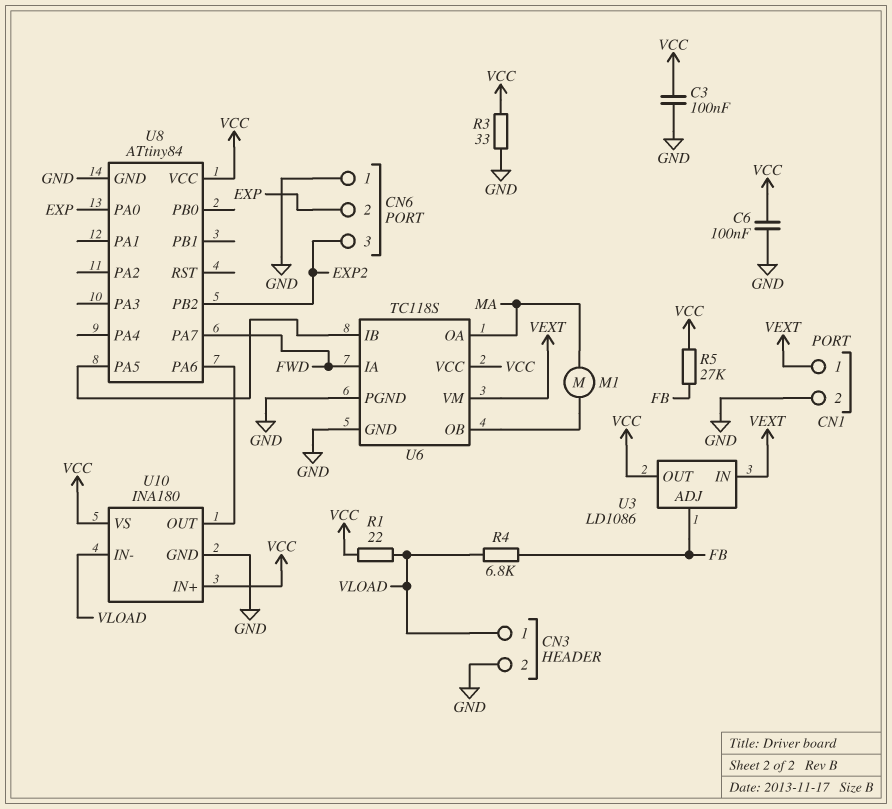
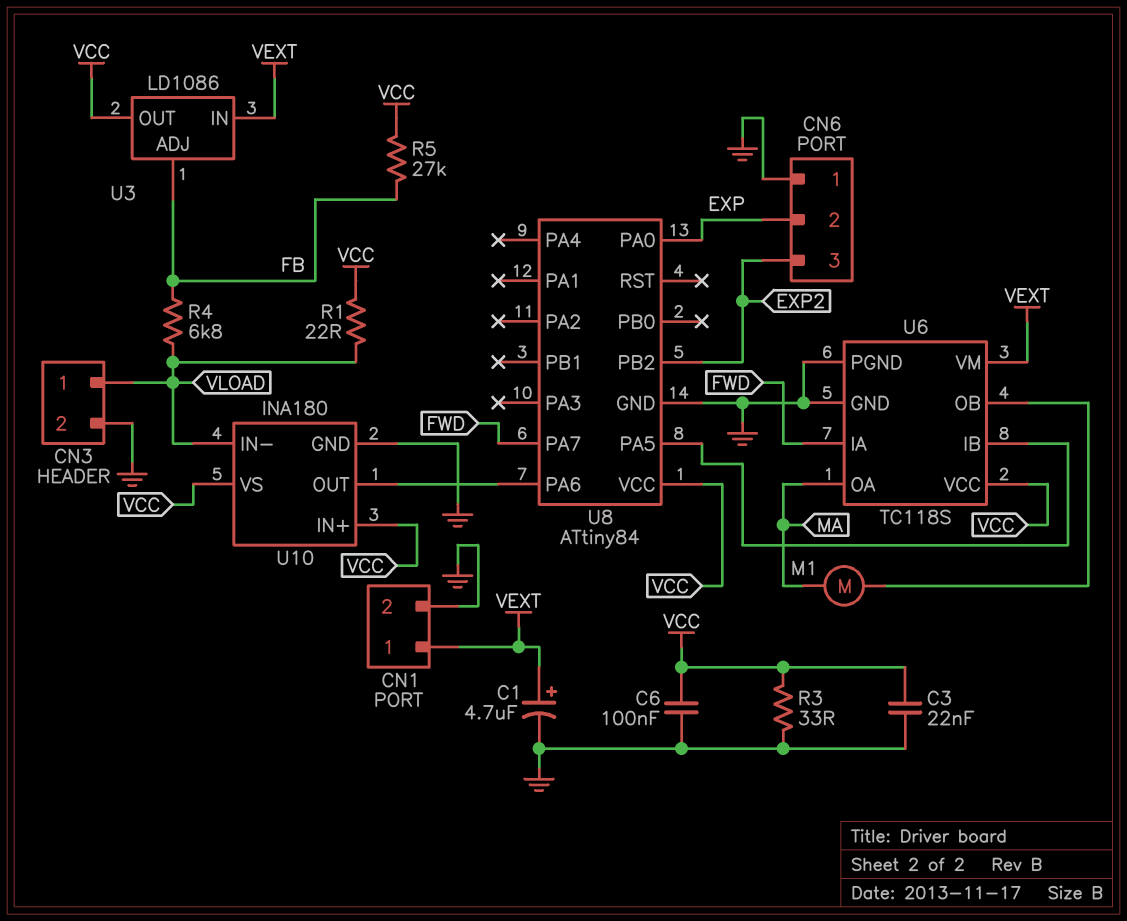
C1: none -> 4.7uF (plus VEXT, minus GND)
C3: 100nF (GND, VCC) -> 22nF (GND, VCC)

